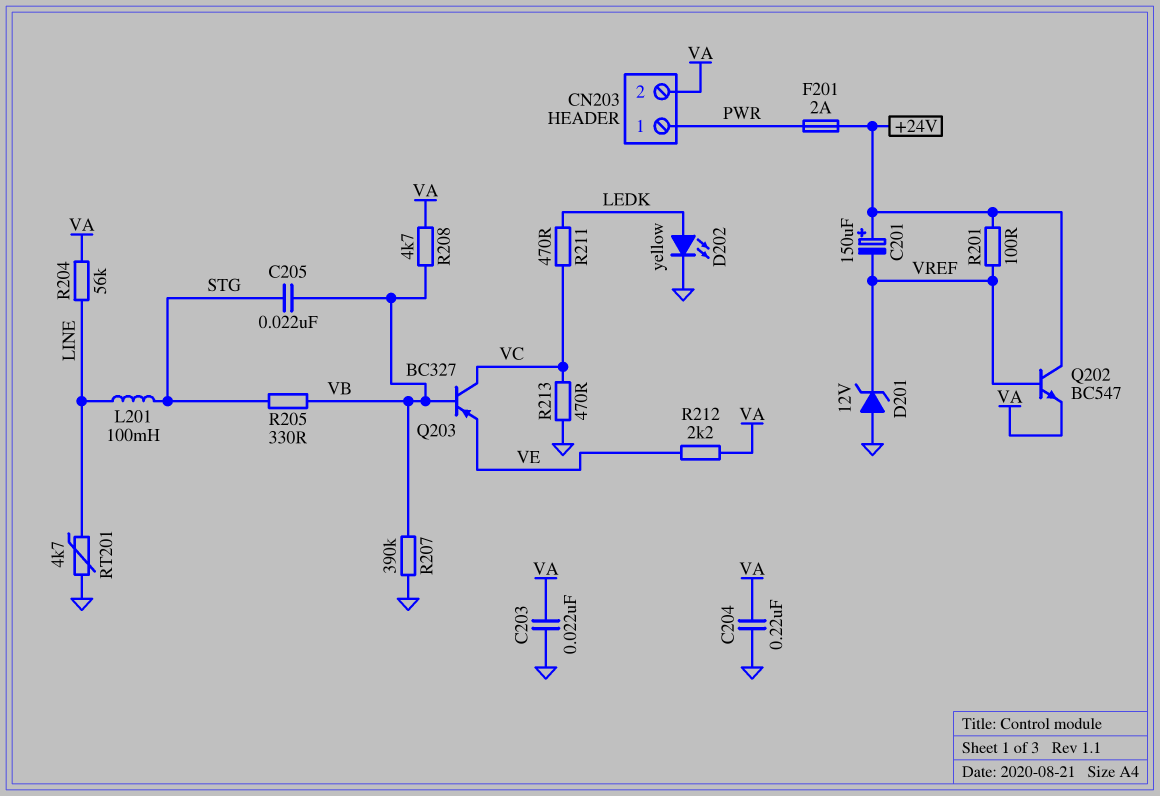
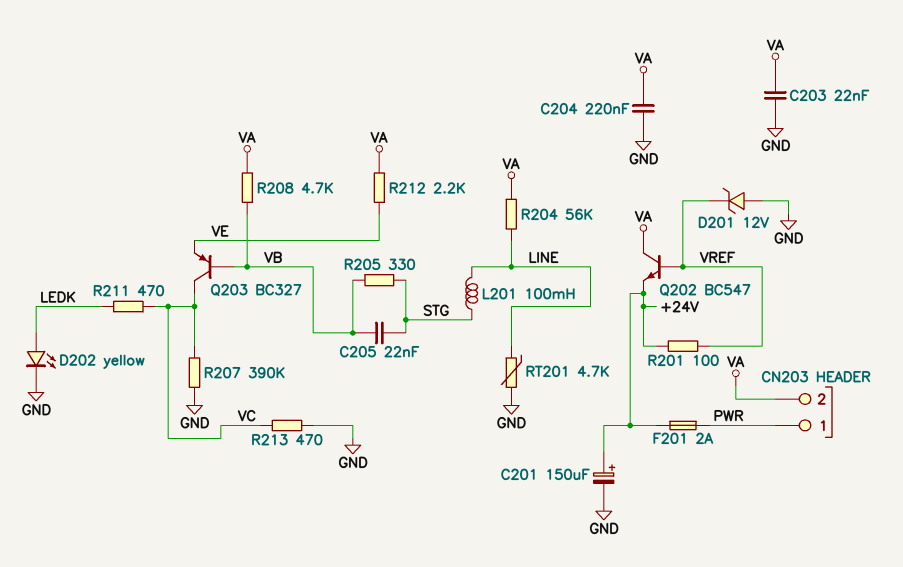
C201: 150uF (plus +24V, minus VREF) -> 150uF (plus +24V, minus GND)
Q202: NPN BC547 (B VREF, C +24V, E VA) -> NPN BC547 (B VREF, C VA, E +24V)
R207: 390k (GND, VB) -> 390k (GND, VC)

